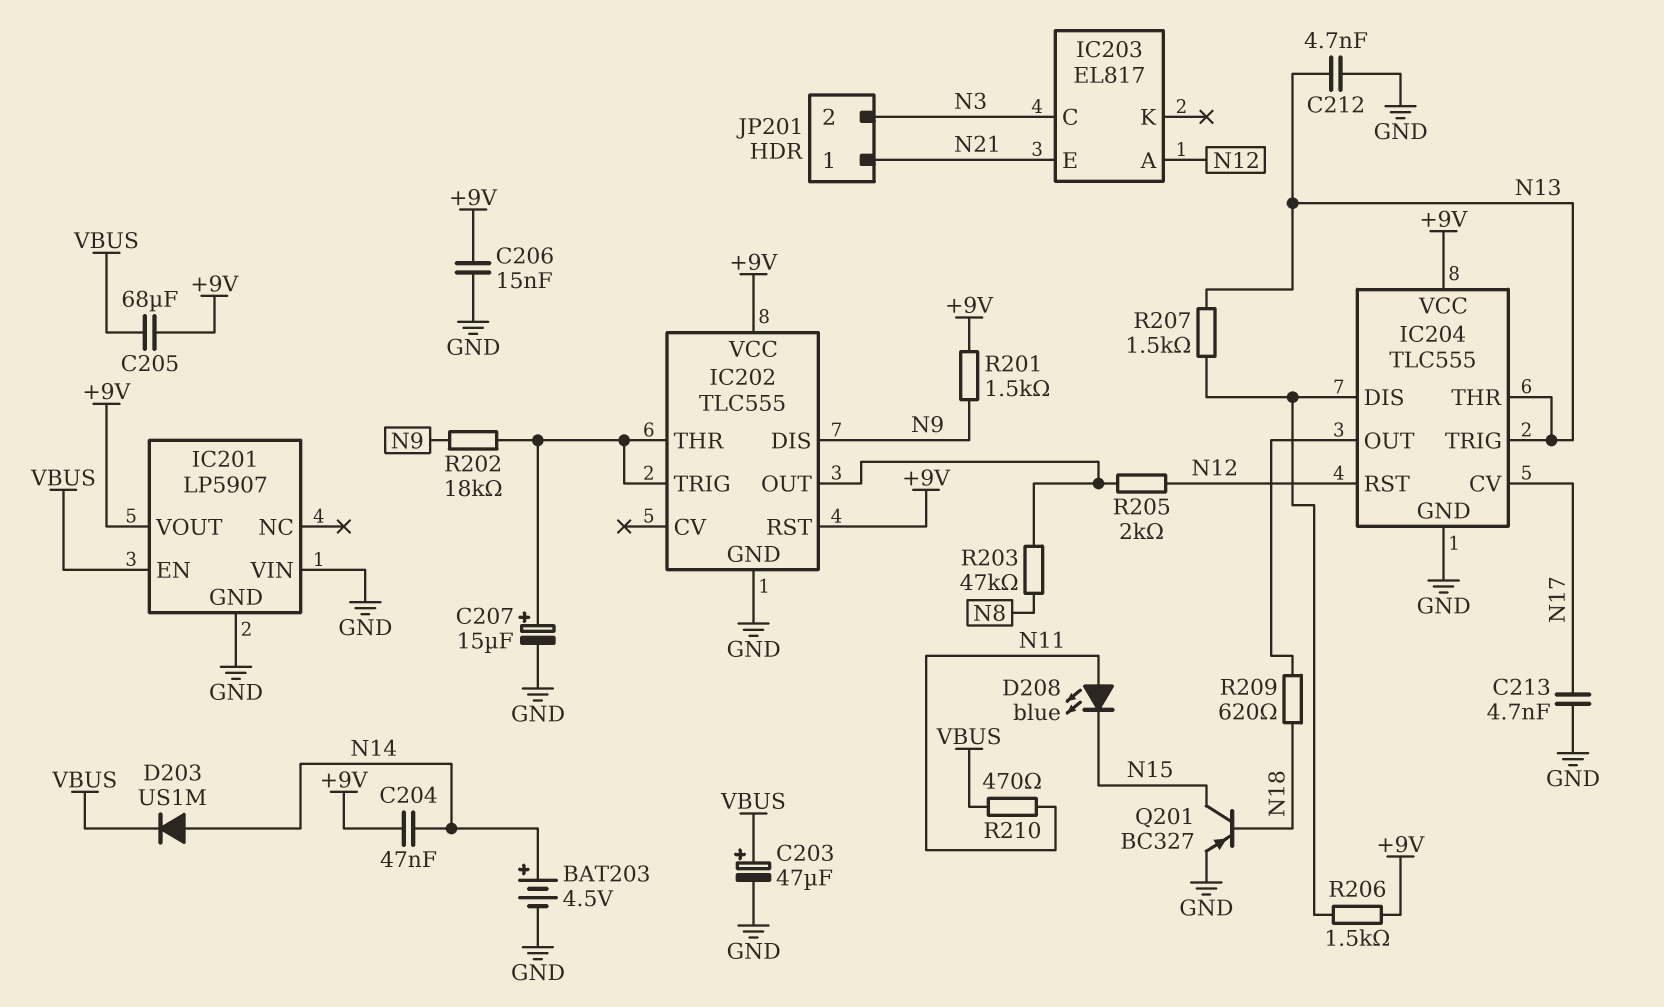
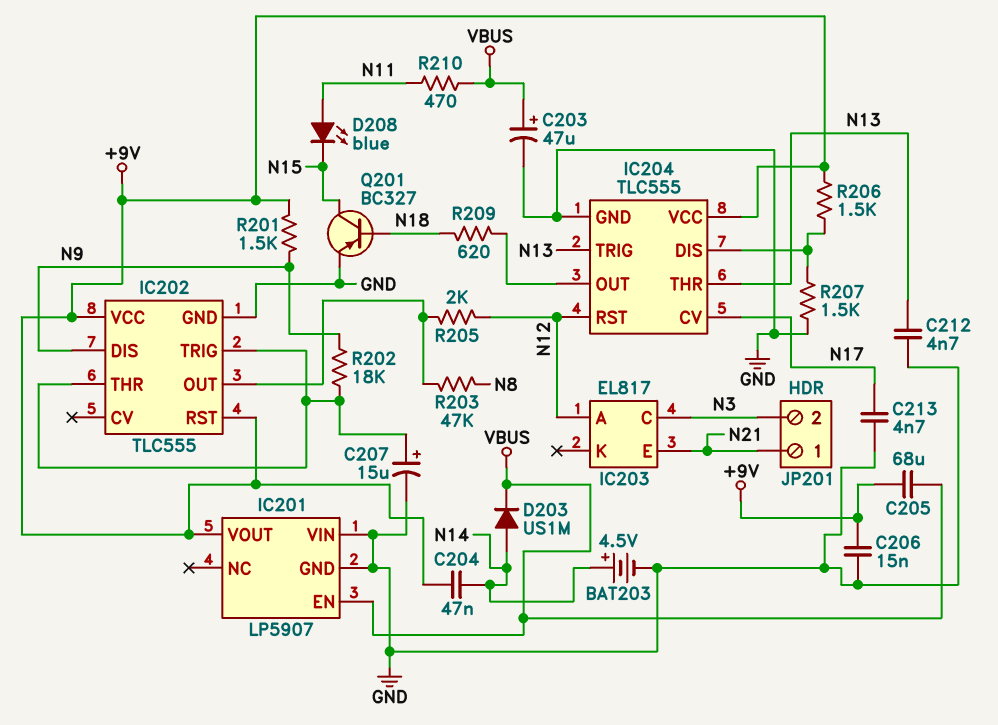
R207: 1.5k (IC204/DIS, N13) -> 1.5k (GND, IC204/DIS)

